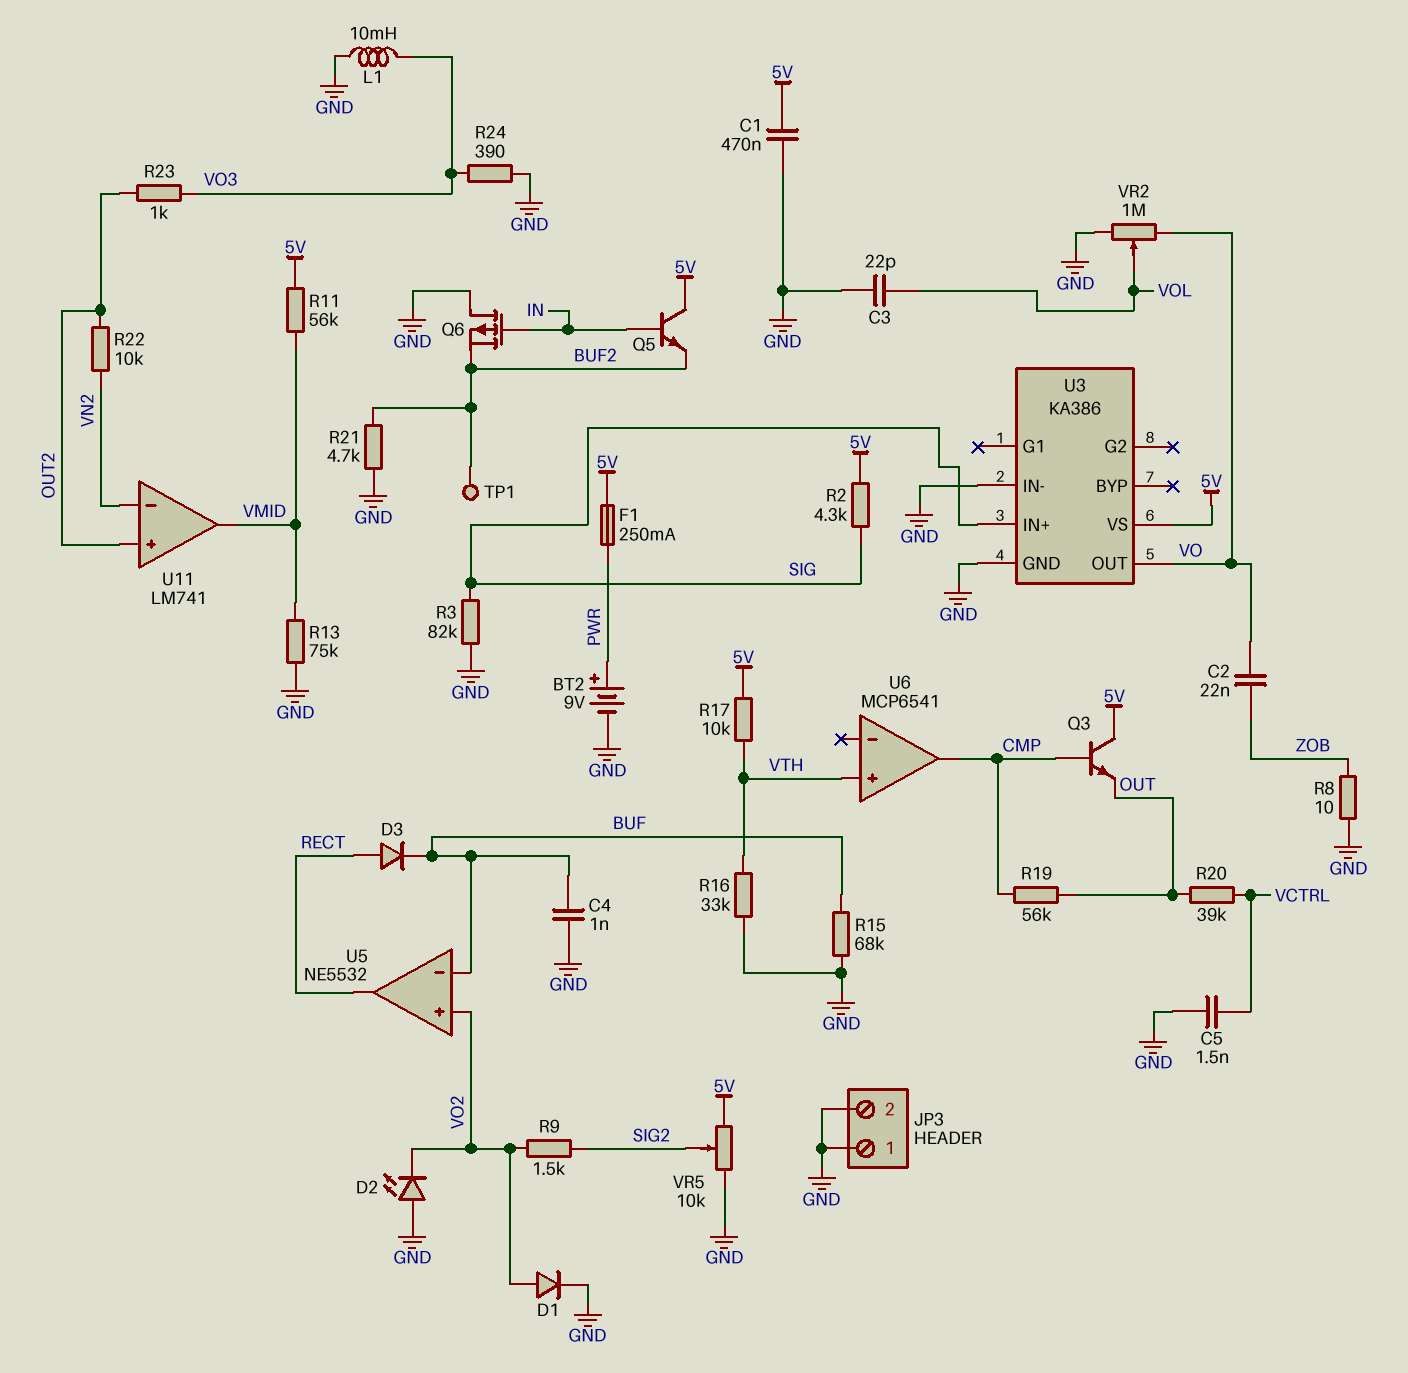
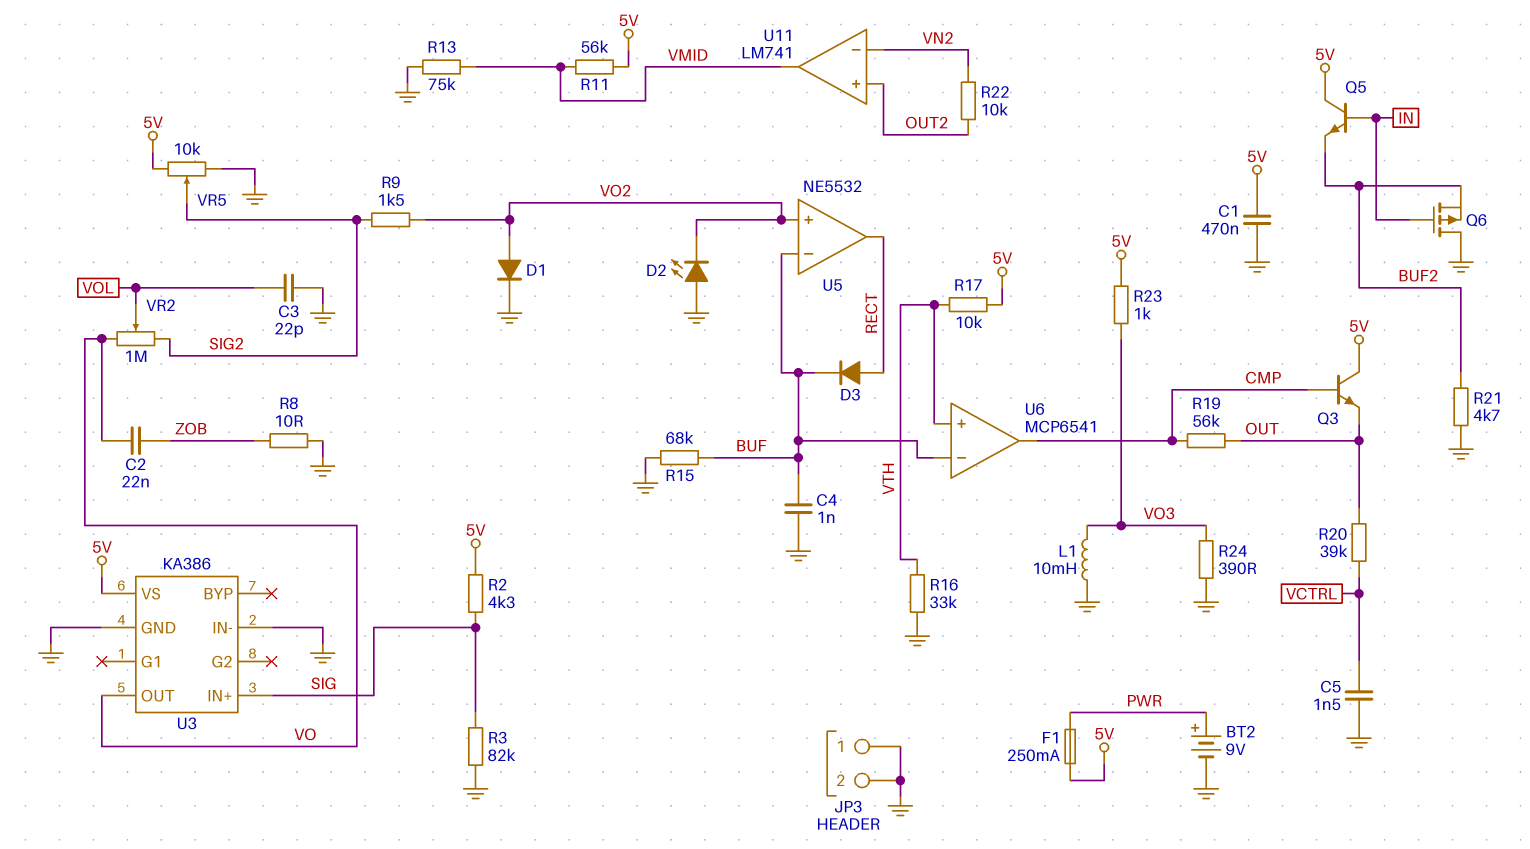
R23: 1k (OUT2, VO3) -> 1k (5V, VO3)
TP1: test point (BUF2) -> none
U6 pin in-: none -> BUF
VR2: 1M (GND, VO, wiper VOL) -> 1M (SIG2, VO, wiper VOL)

